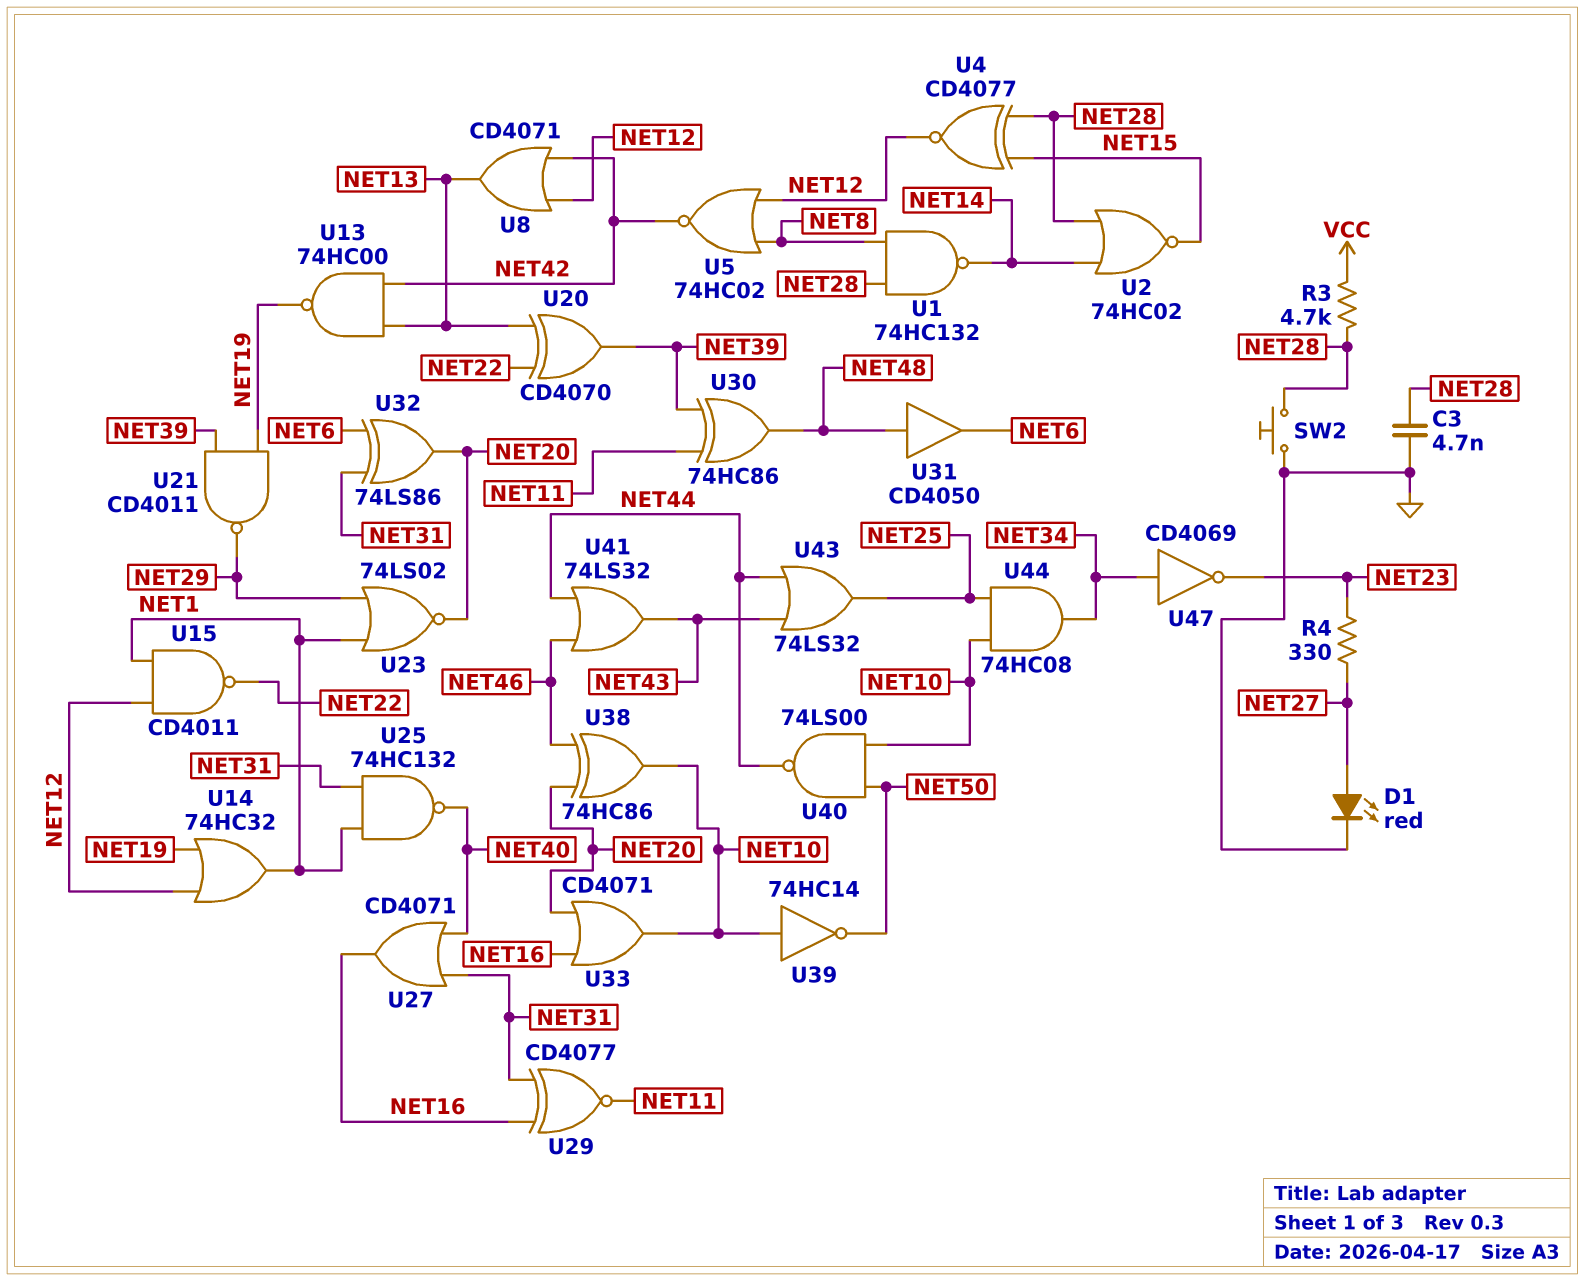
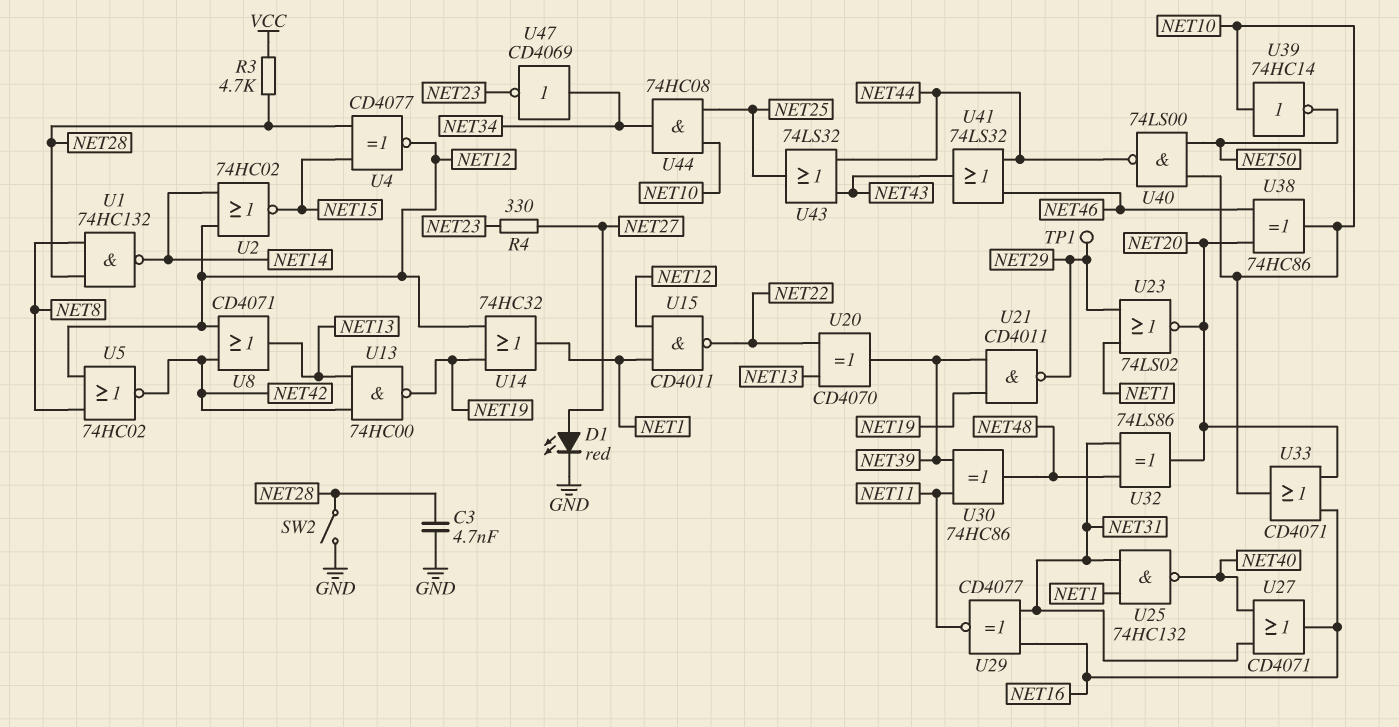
SW2: button (GND, NET28) -> switch (GND, NET28)
TP1: none -> test point (NET29)
U2: NOR 74HC02 (in NET14, in NET28, out NET15) -> NOR 74HC02 (in NET12, in NET14, out NET15)
U31: buffer CD4050 (in NET48, out NET6) -> none
U32: XOR 74LS86 (in NET6, in NET31, out NET20) -> XOR 74LS86 (in NET31, in NET48, out NET20)

